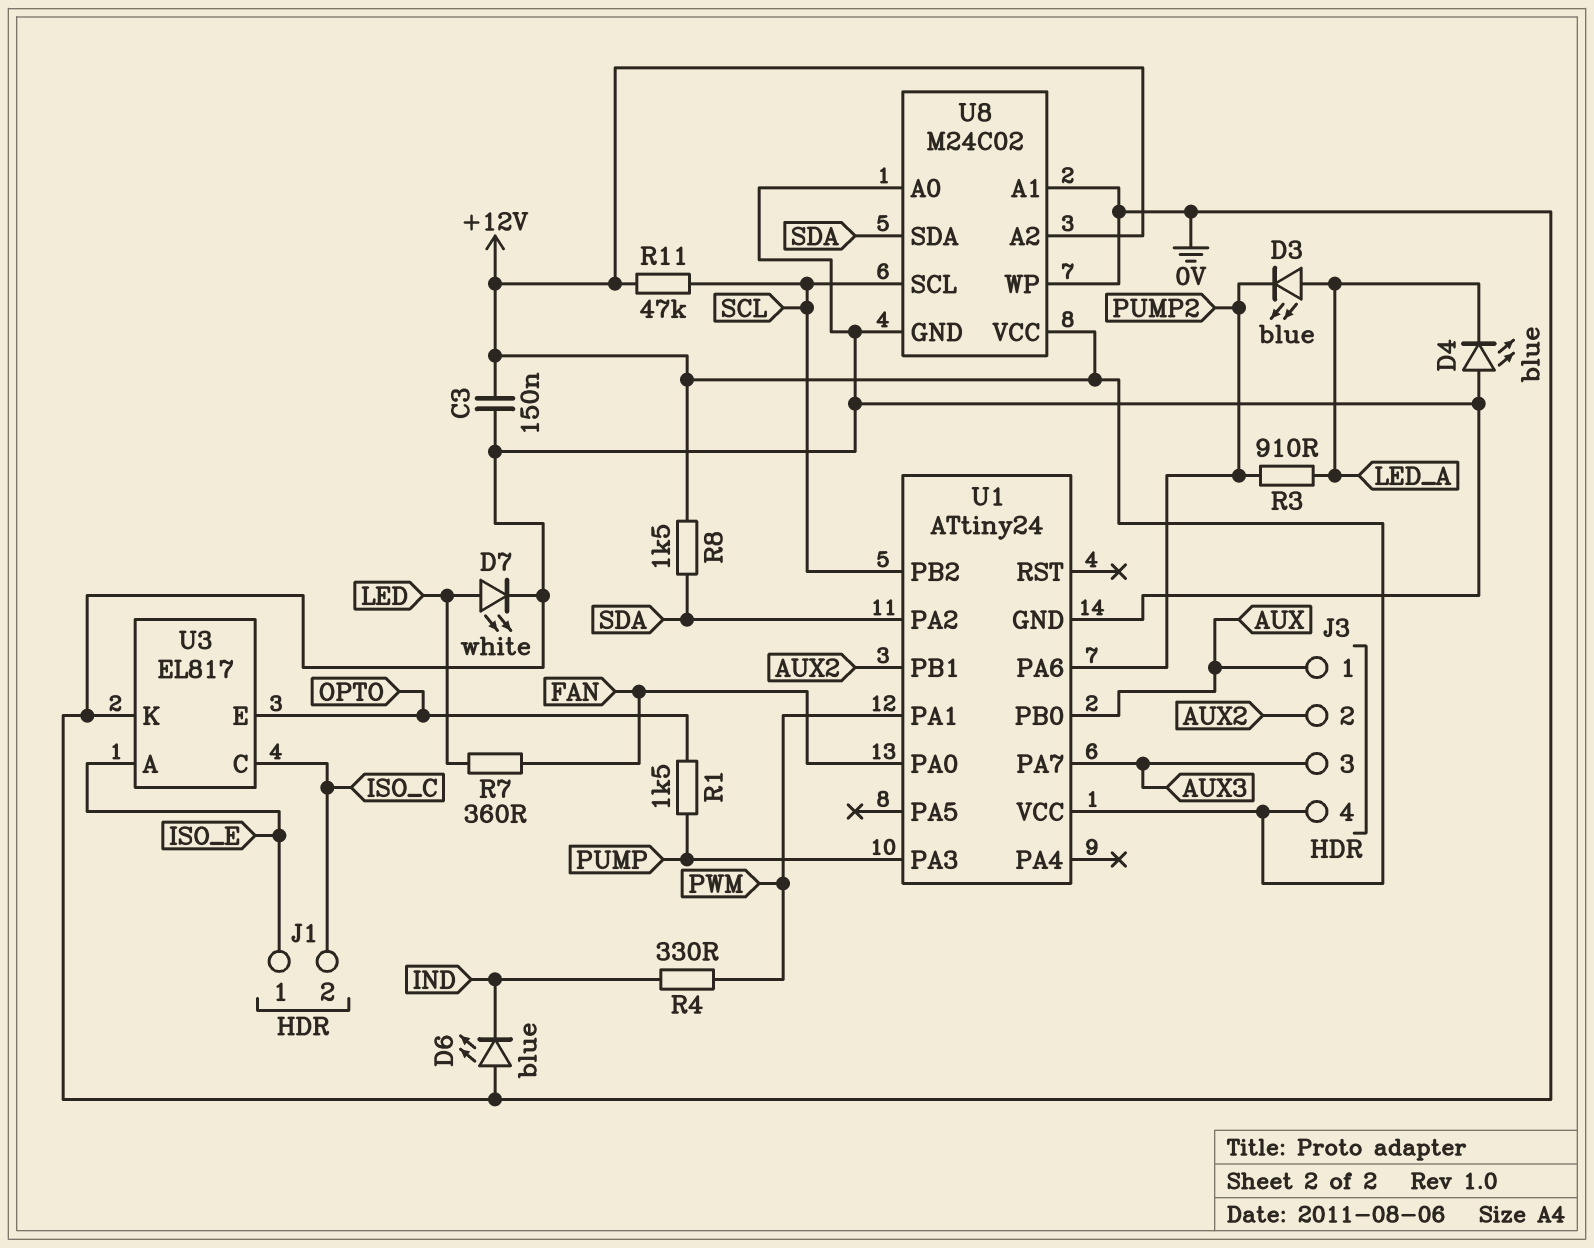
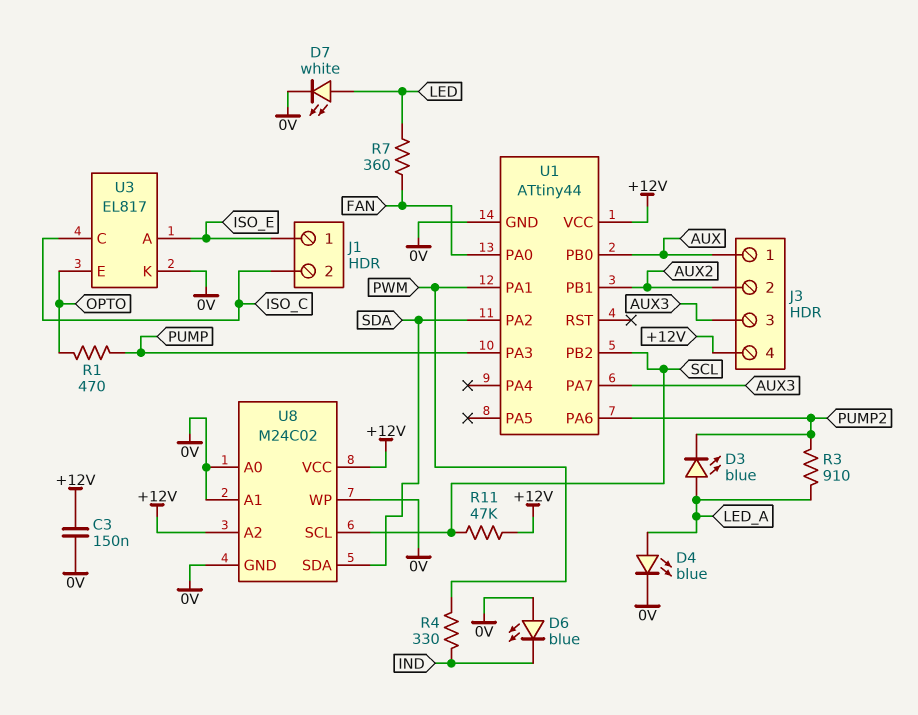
D4: LED blue (A 0V, K LED_A) -> LED blue (A LED_A, K 0V)
R1: 1.5k (OPTO, PUMP) -> 470 (OPTO, PUMP)
R8: 1.5k (+12V, SDA) -> none
U1: ATtiny24 -> ATtiny44

